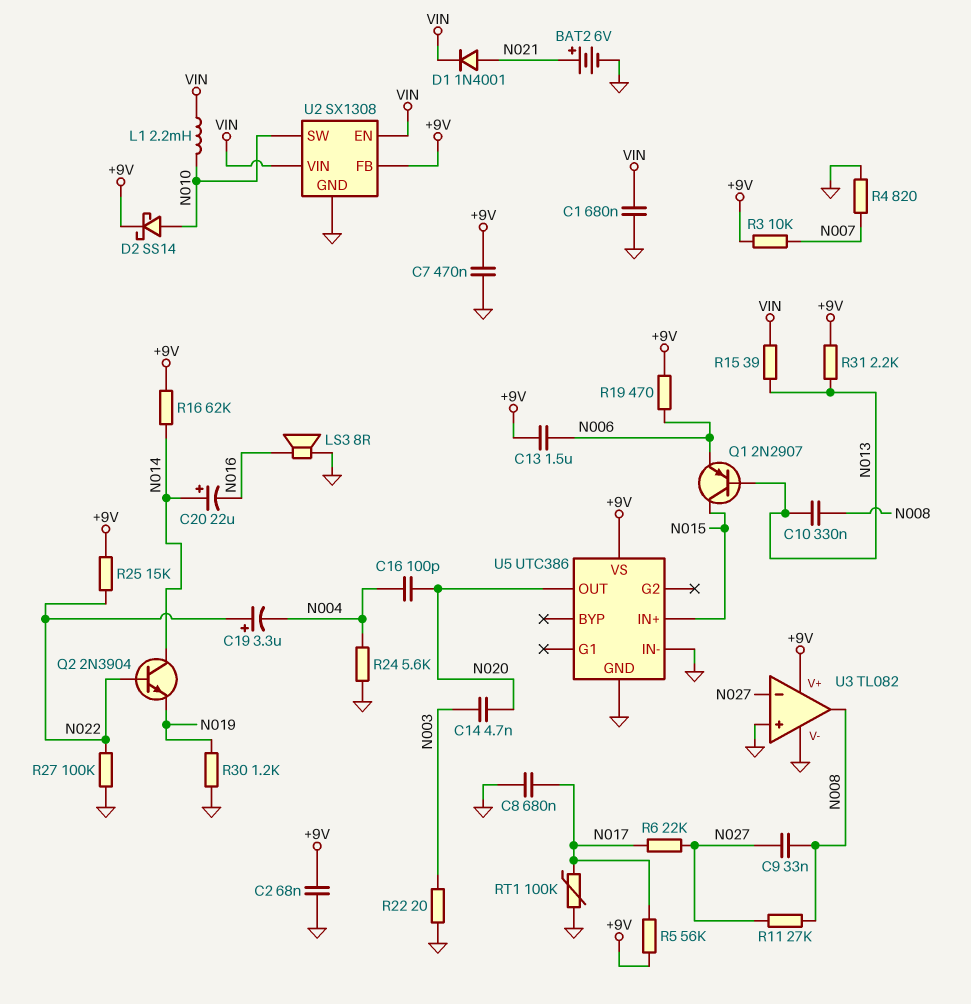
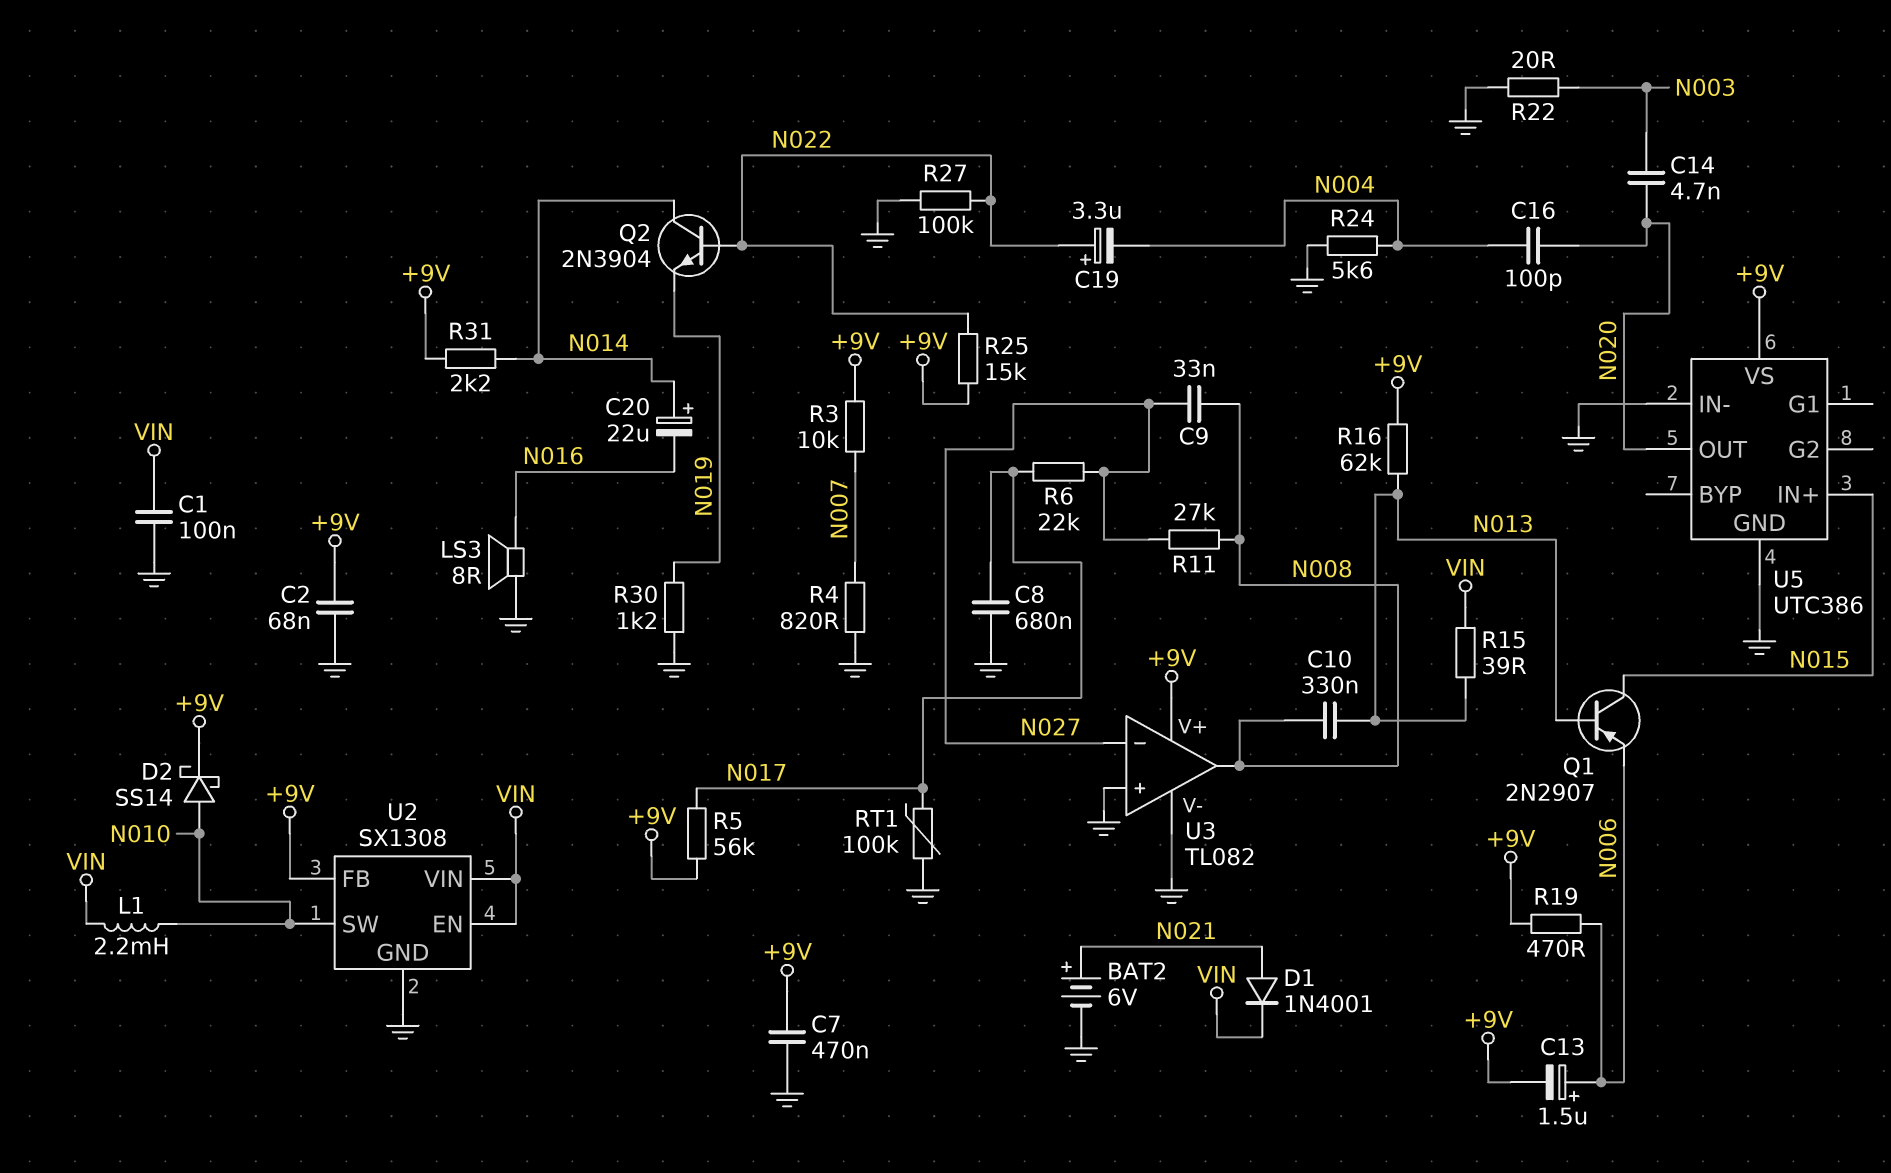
C1: 680nF (GND, VIN) -> 100nF (GND, VIN)
C13: 1.5uF (+9V, N006) -> 1.5uF (plus N006, minus +9V)
R16: 62k (+9V, N014) -> 62k (+9V, N013)
R31: 2.2k (+9V, N013) -> 2.2k (+9V, N014)

